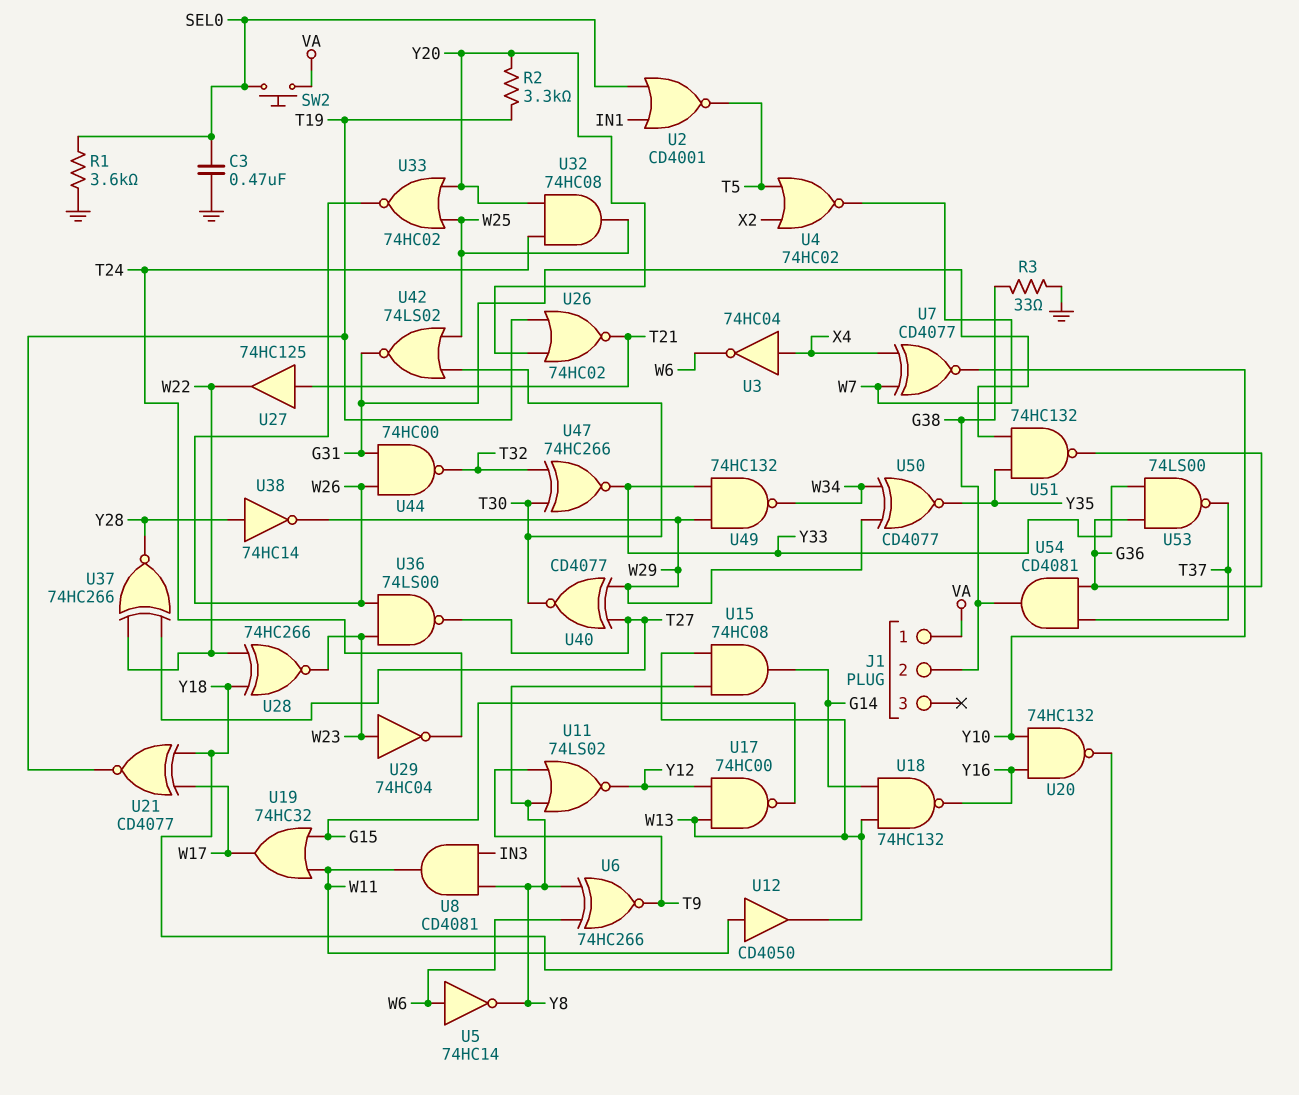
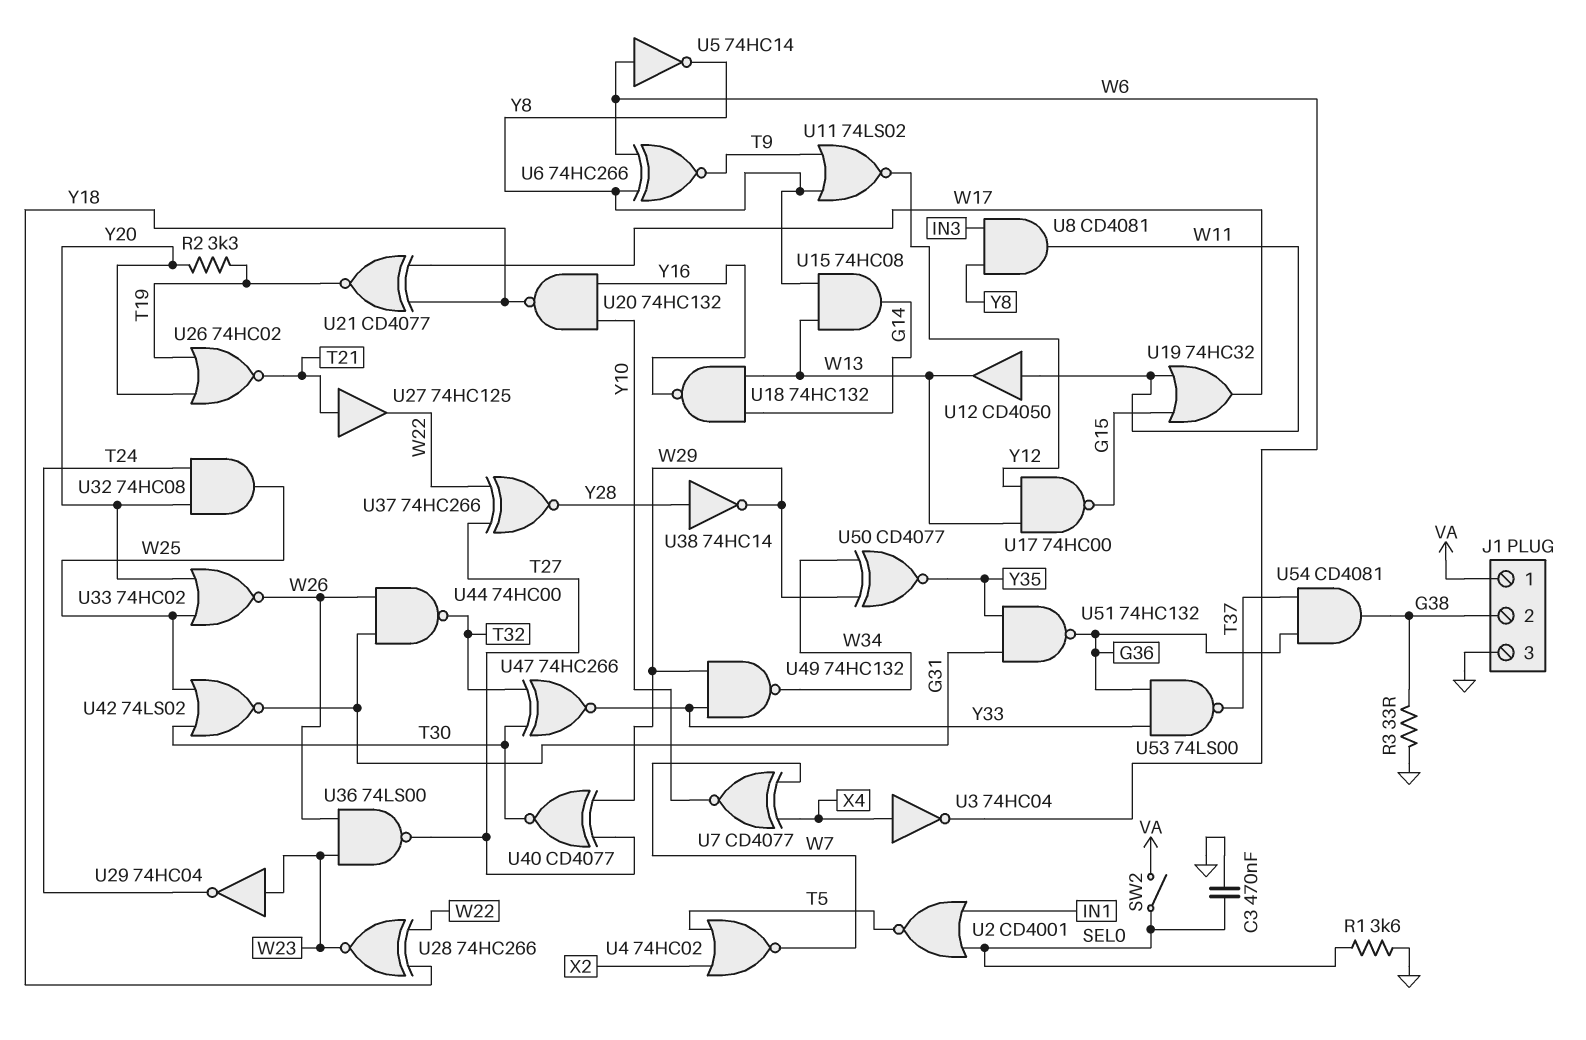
J1 pin 3: none -> GND
SW2: button (SEL0, VA) -> switch (SEL0, VA)

